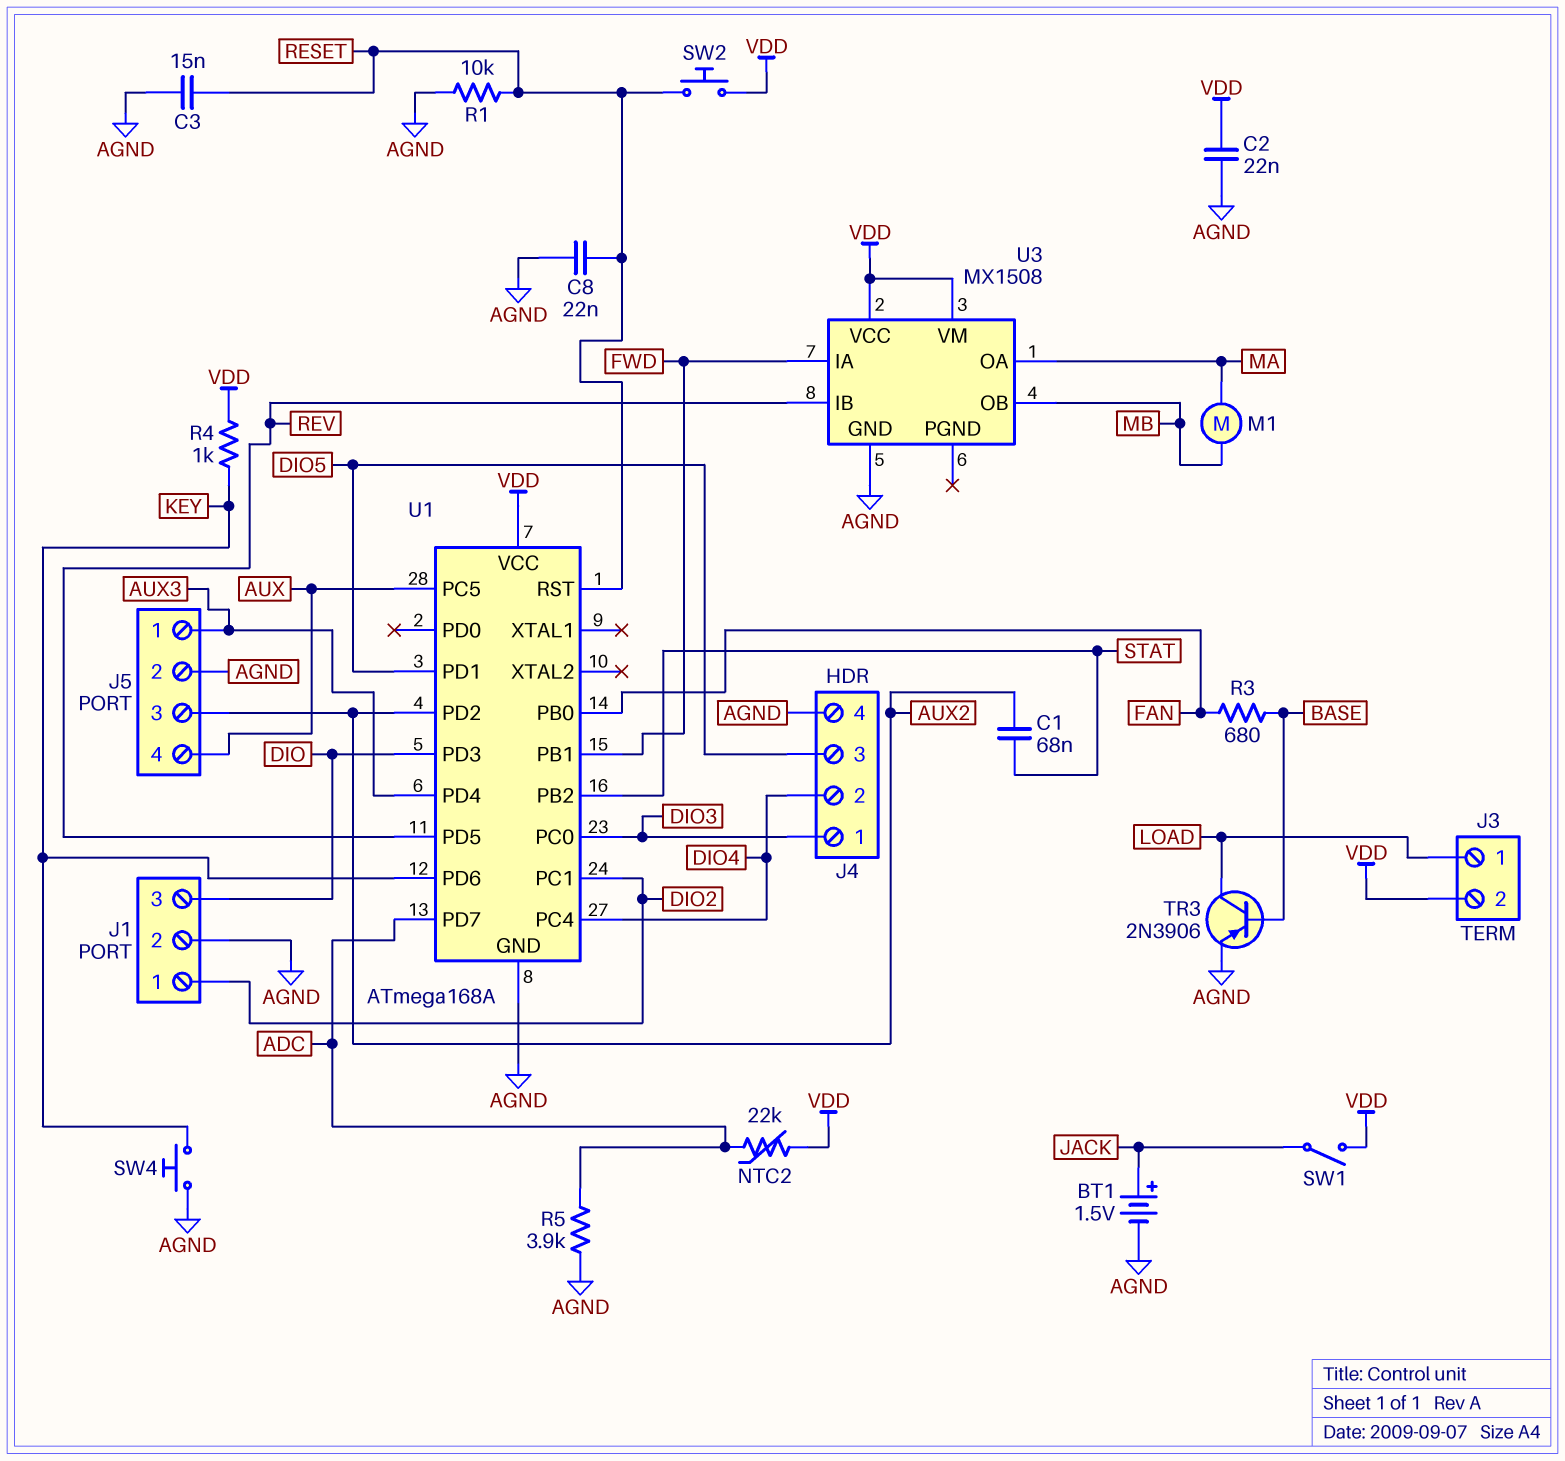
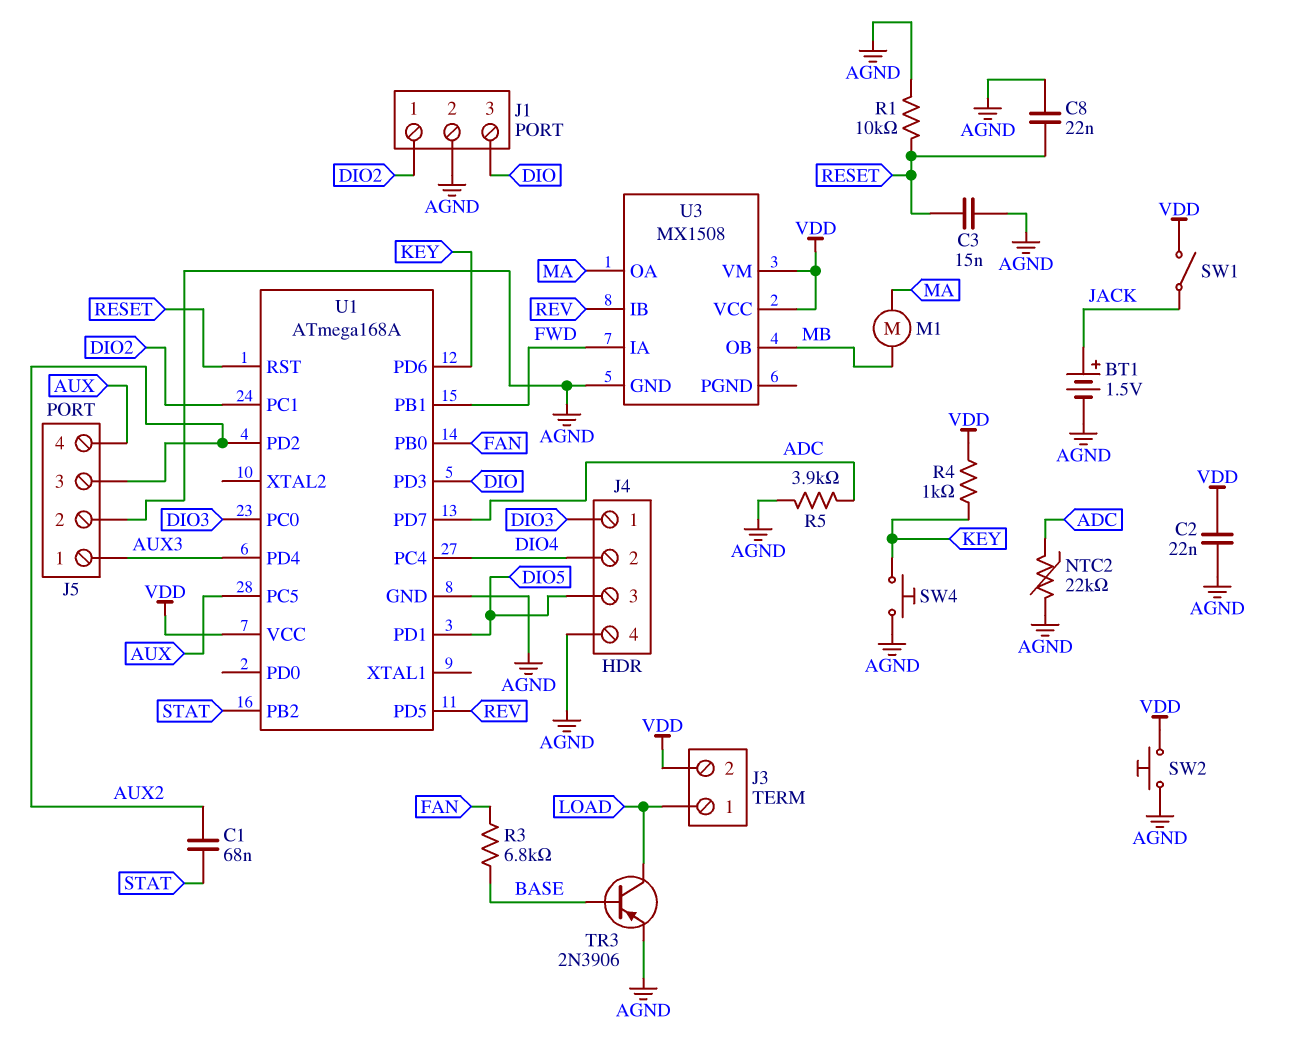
NTC2: 22k (ADC, VDD) -> 22k (ADC, AGND)
R3: 680 (BASE, FAN) -> 6.8k (BASE, FAN)
SW2: button (RESET, VDD) -> button (AGND, VDD)

